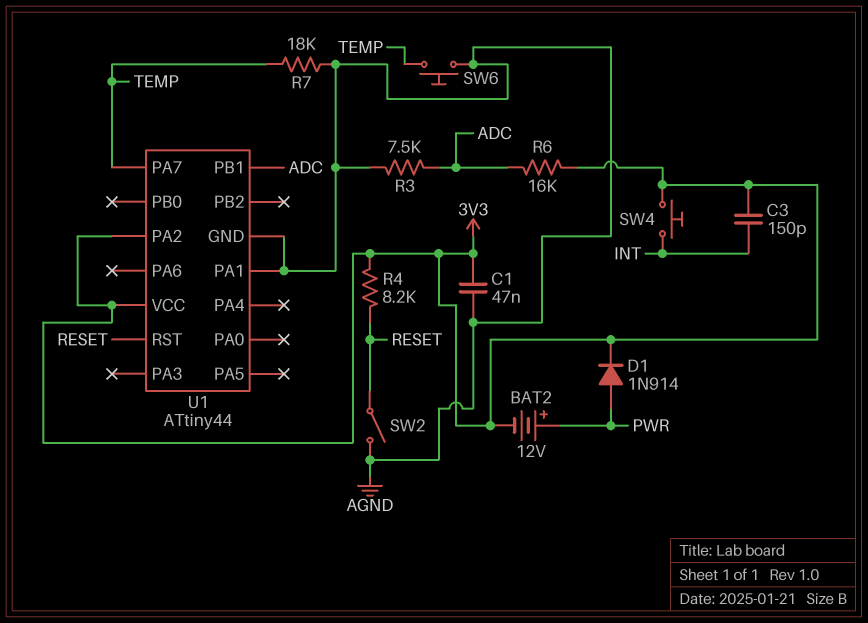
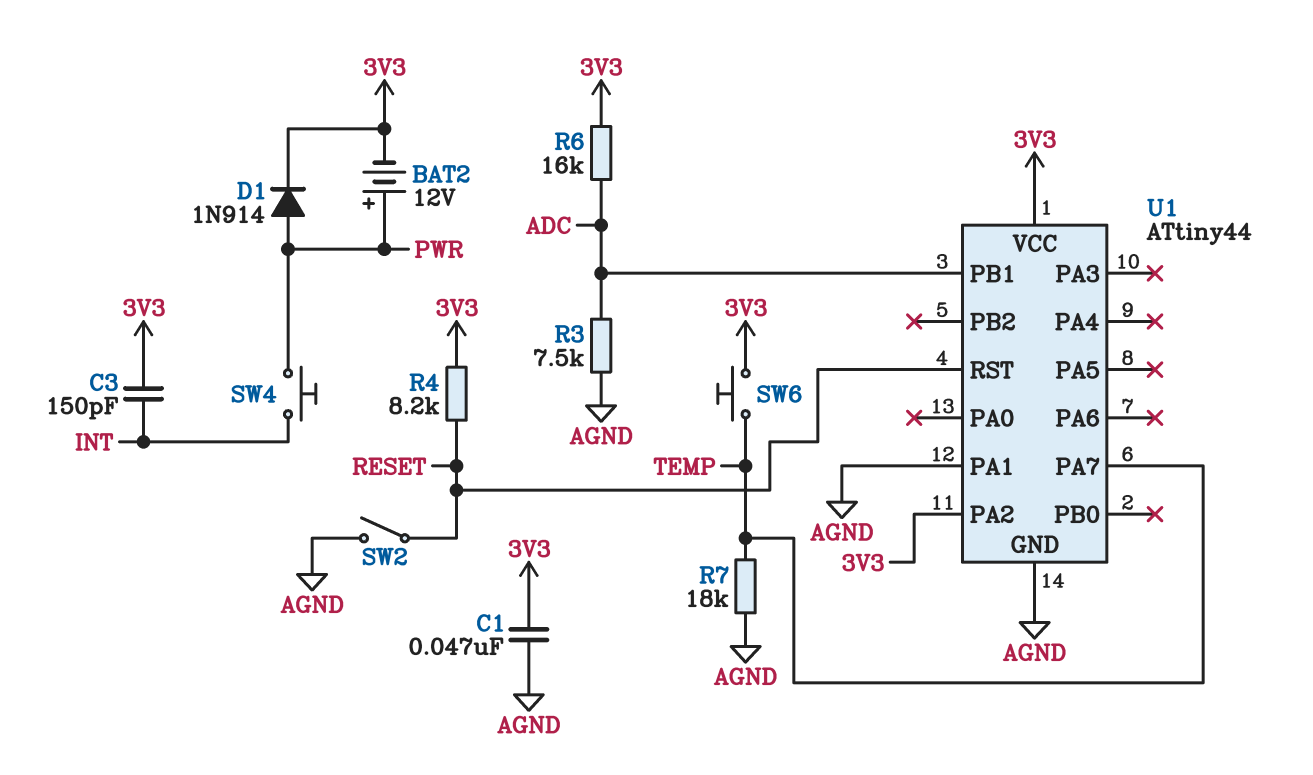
SW4: button (3V3, INT) -> button (INT, PWR)
SW6: button (AGND, TEMP) -> button (3V3, TEMP)

